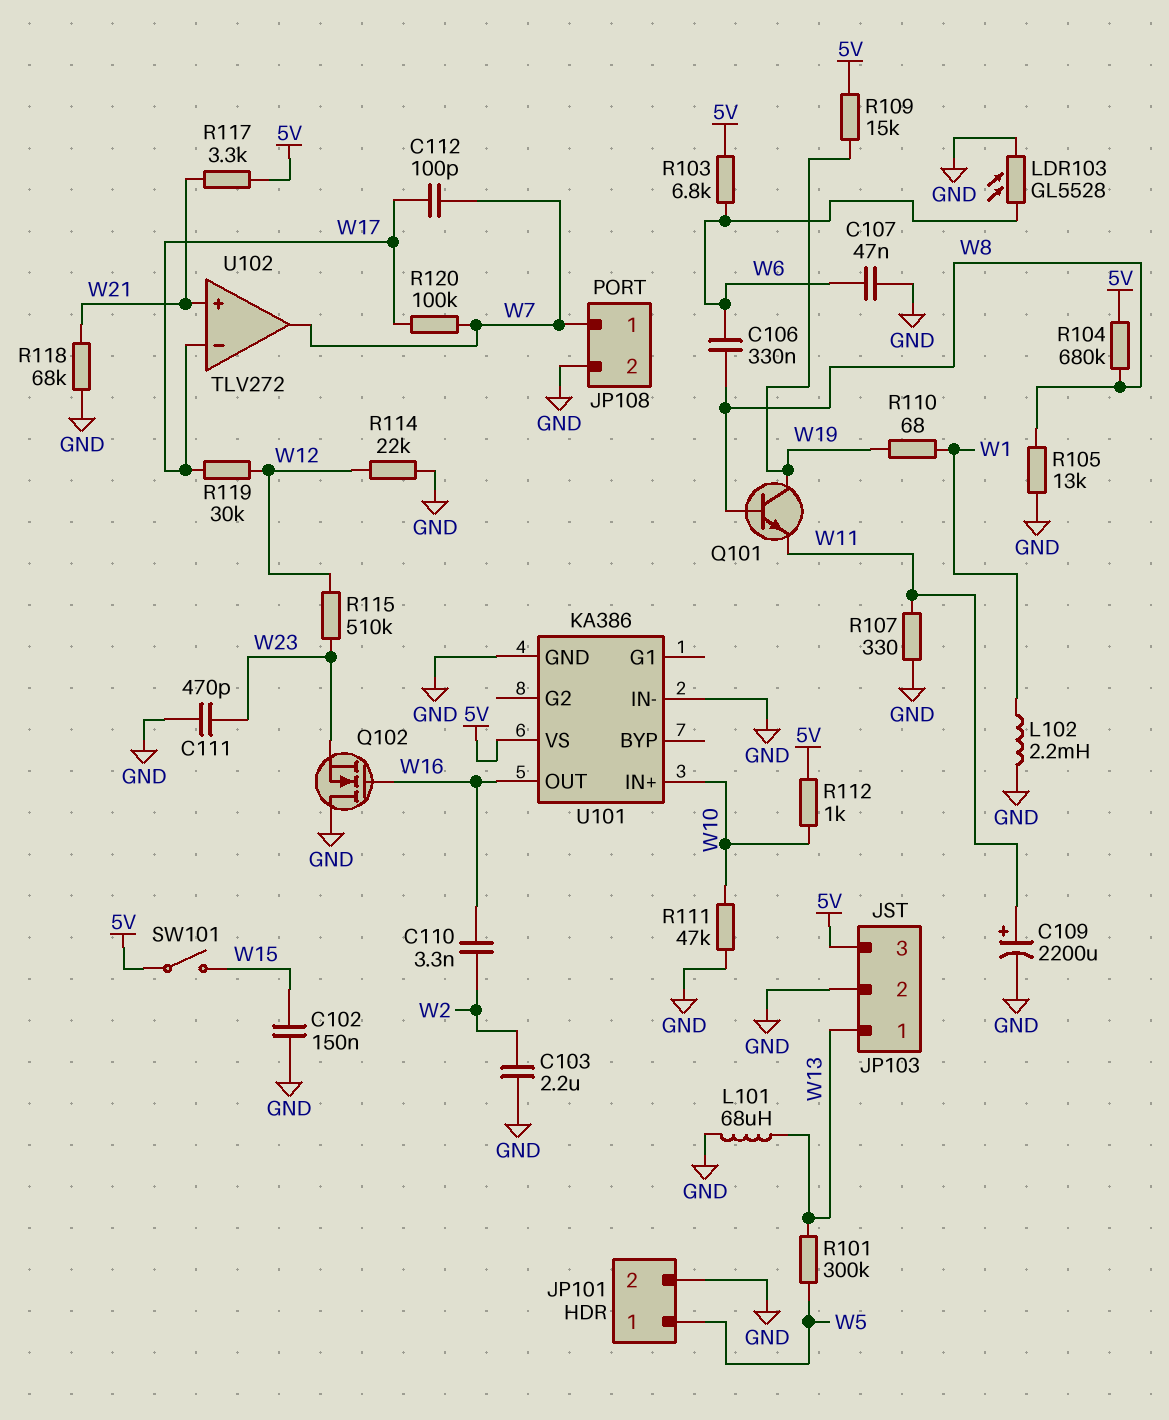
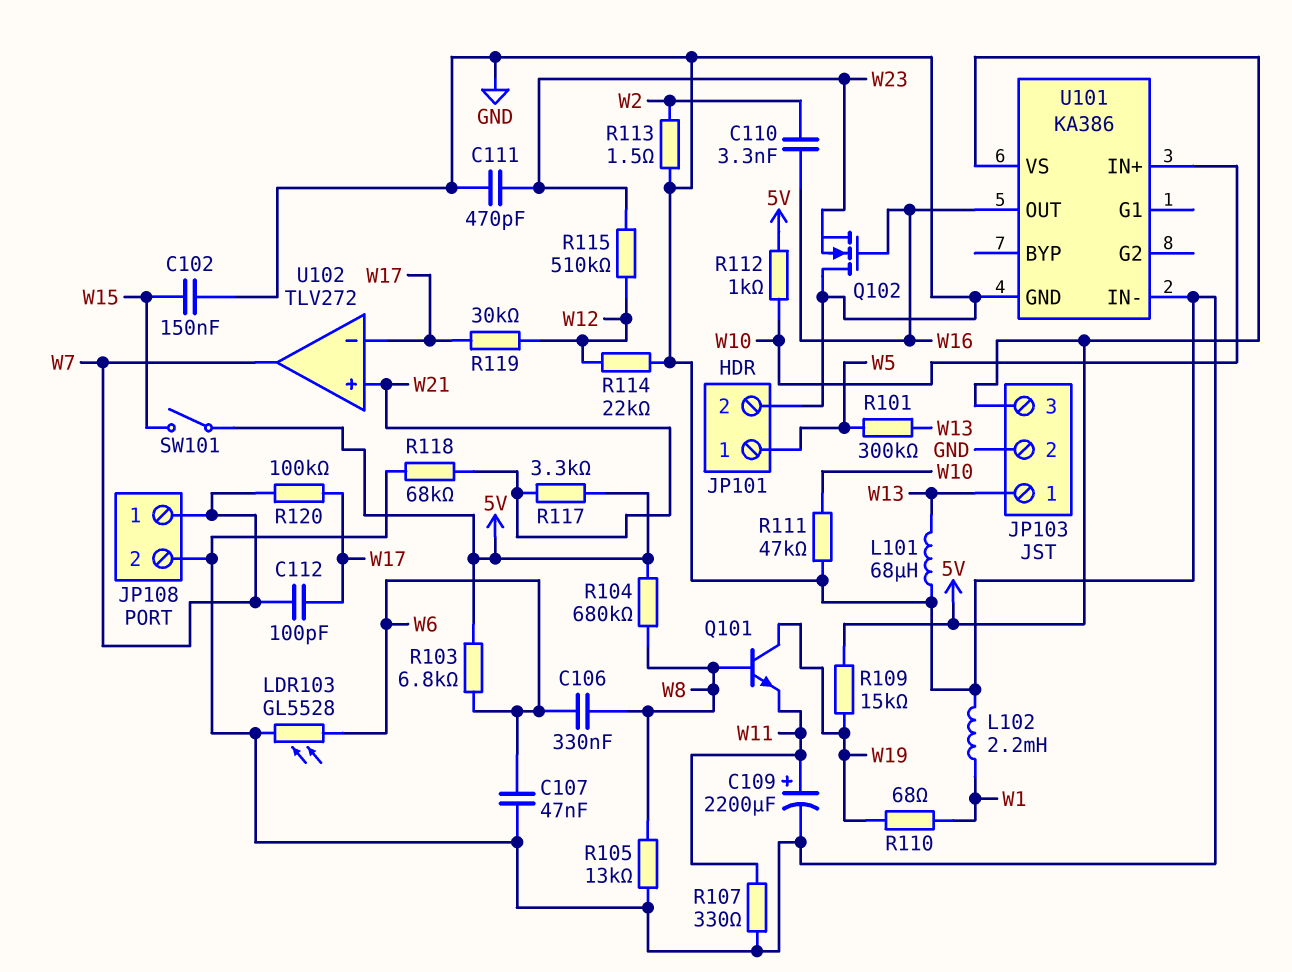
C103: 2.2uF (GND, W2) -> none
R113: none -> 1.5 (GND, W2)

